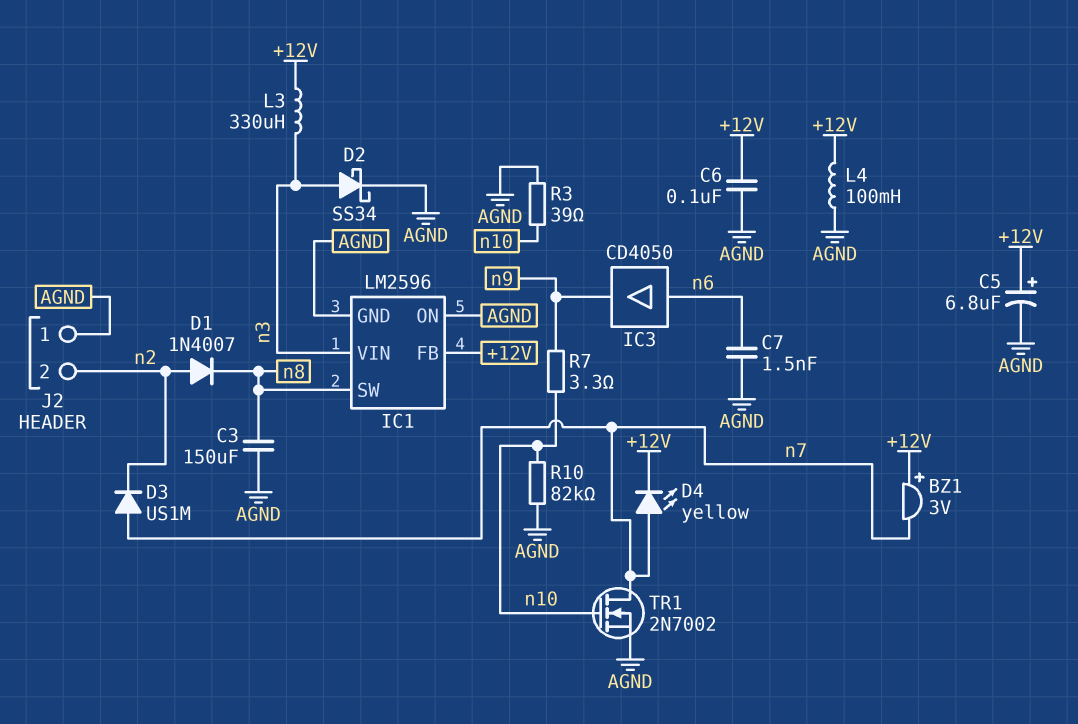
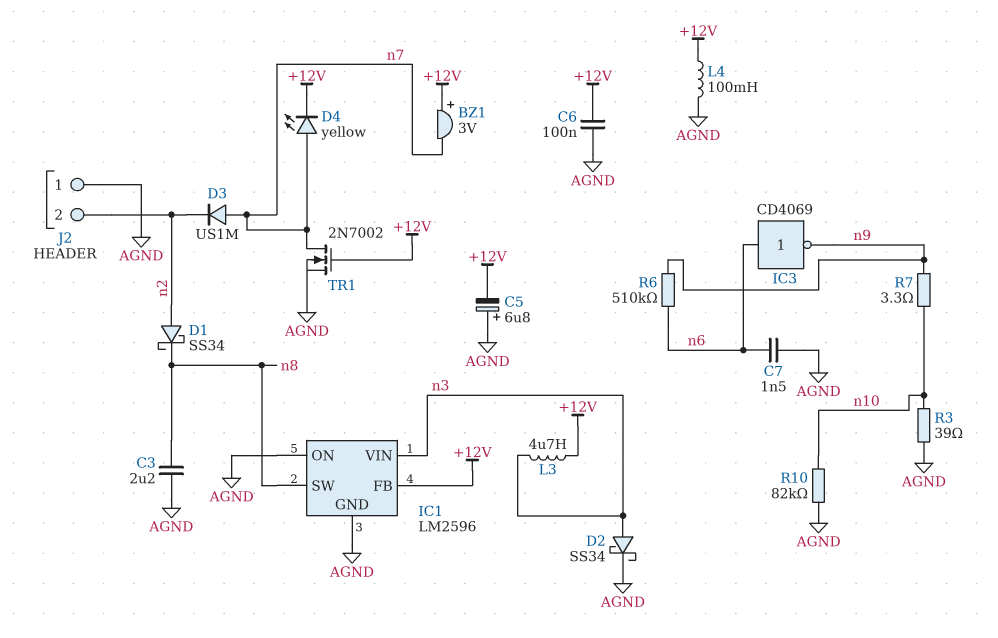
C3: 150uF (AGND, n8) -> 2.2uF (AGND, n8)
C5: 6.8uF (plus +12V, minus AGND) -> 6.8uF (plus AGND, minus +12V)
D1: diode 1N4007 (A n2, K n8) -> schottky SS34 (A n2, K n8)
IC3: buffer CD4050 (in n6, out n9) -> NOT CD4069 (in n6, out n9)
L3: 330uH (+12V, n3) -> 4.7uH (+12V, n3)
R6: none -> 510k (n6, n9)
TR1: NMOS 2N7002 (G n10, D n7, S AGND) -> NMOS 2N7002 (G +12V, D n7, S AGND)

